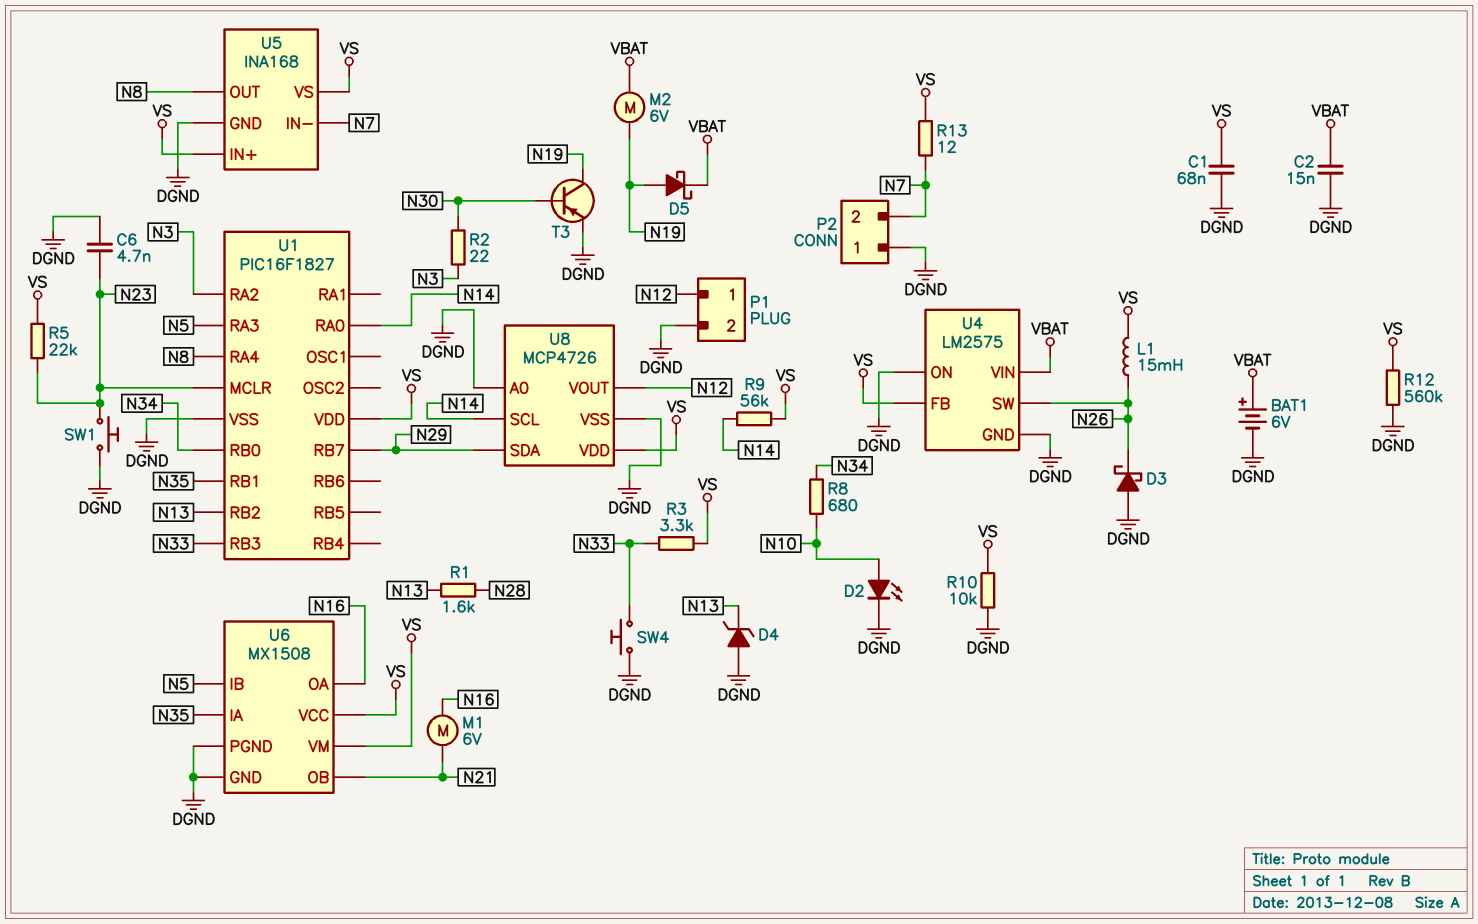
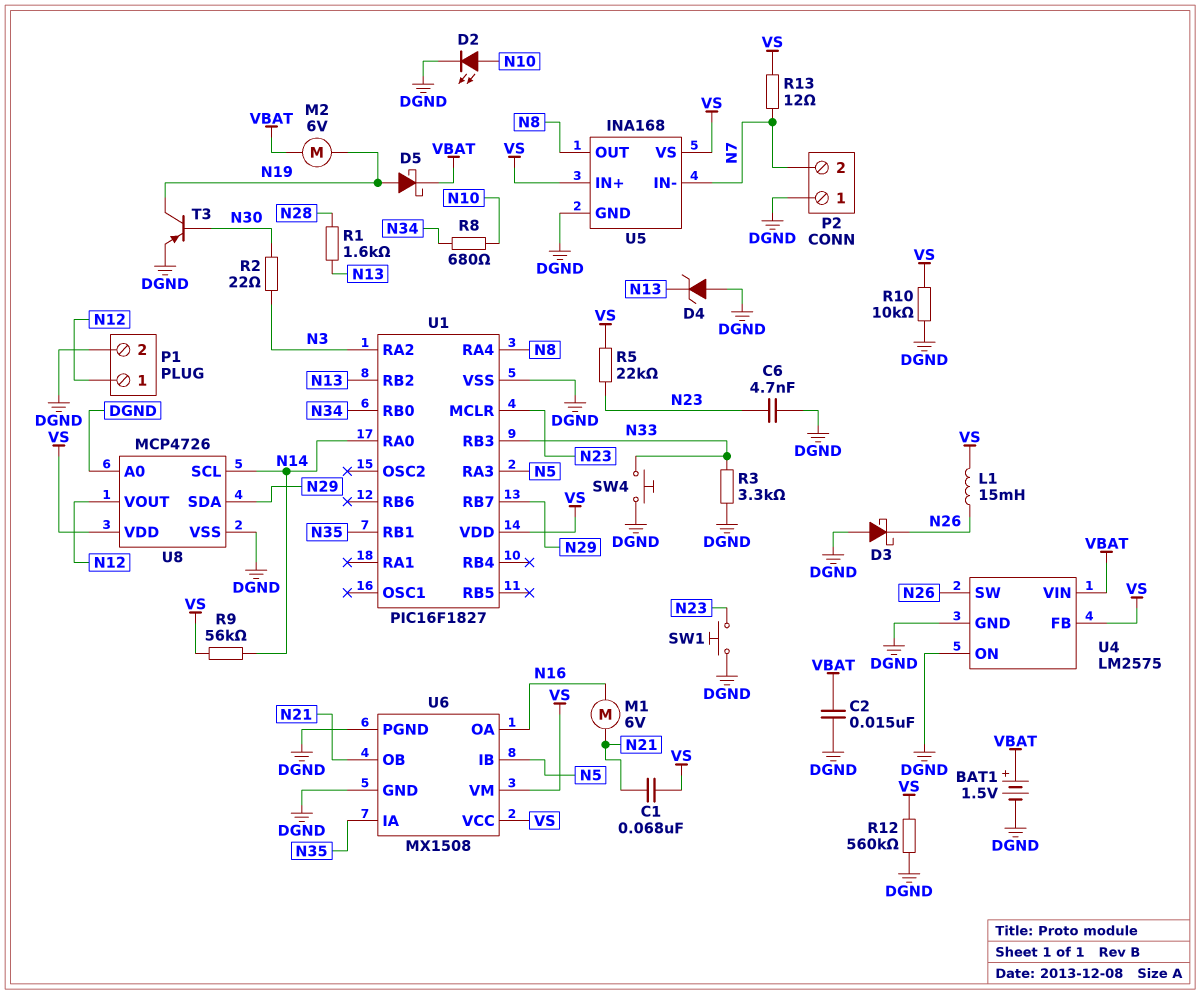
BAT1: 6V (plus VBAT, minus DGND) -> 1.5V (plus VBAT, minus DGND)
C1: 68nF (DGND, VS) -> 68nF (N21, VS)
R3: 3.3k (N33, VS) -> 3.3k (DGND, N33)

